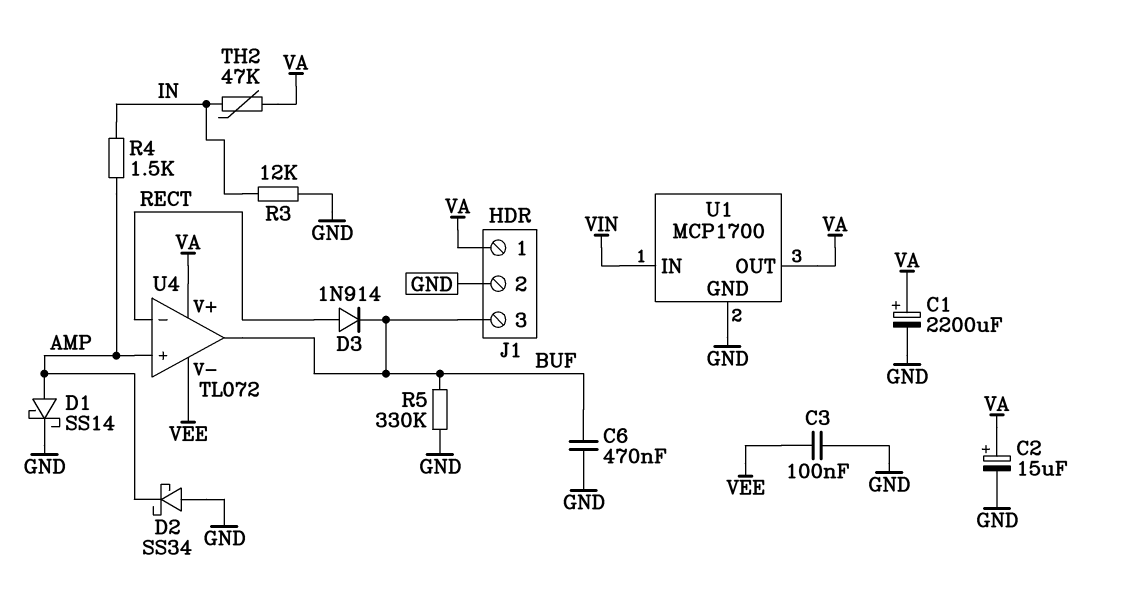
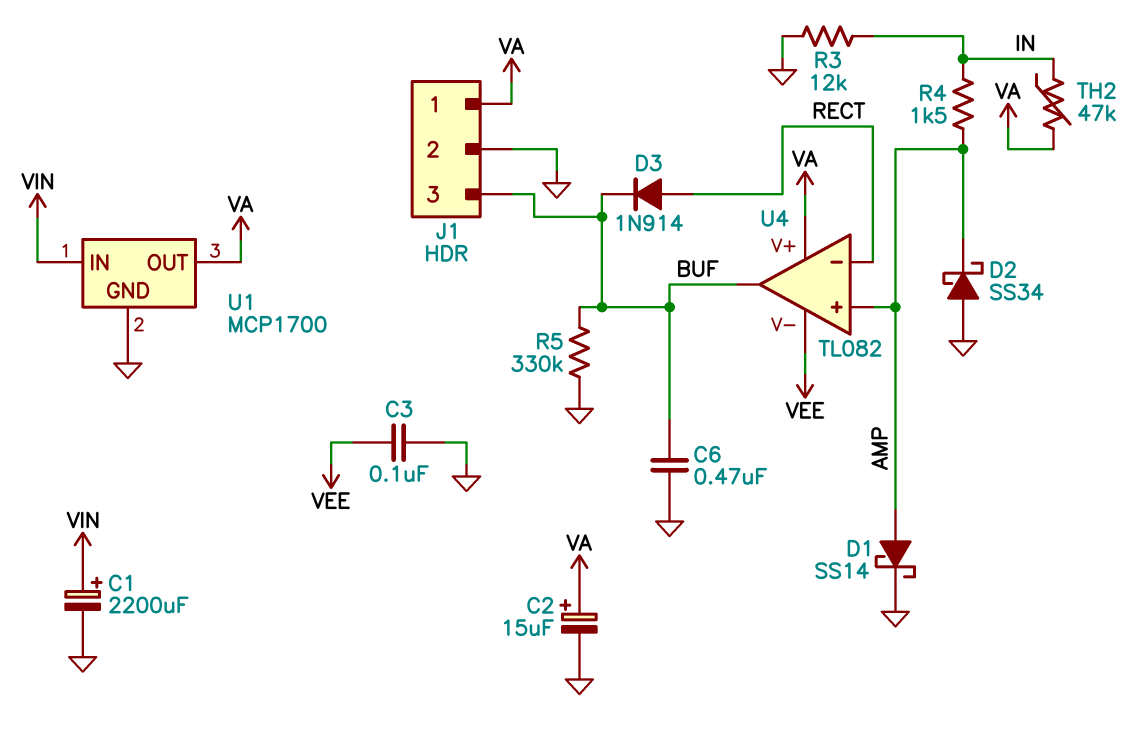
C1: 2200uF (plus VA, minus GND) -> 2200uF (plus VIN, minus GND)
U4: TL072 -> TL082

